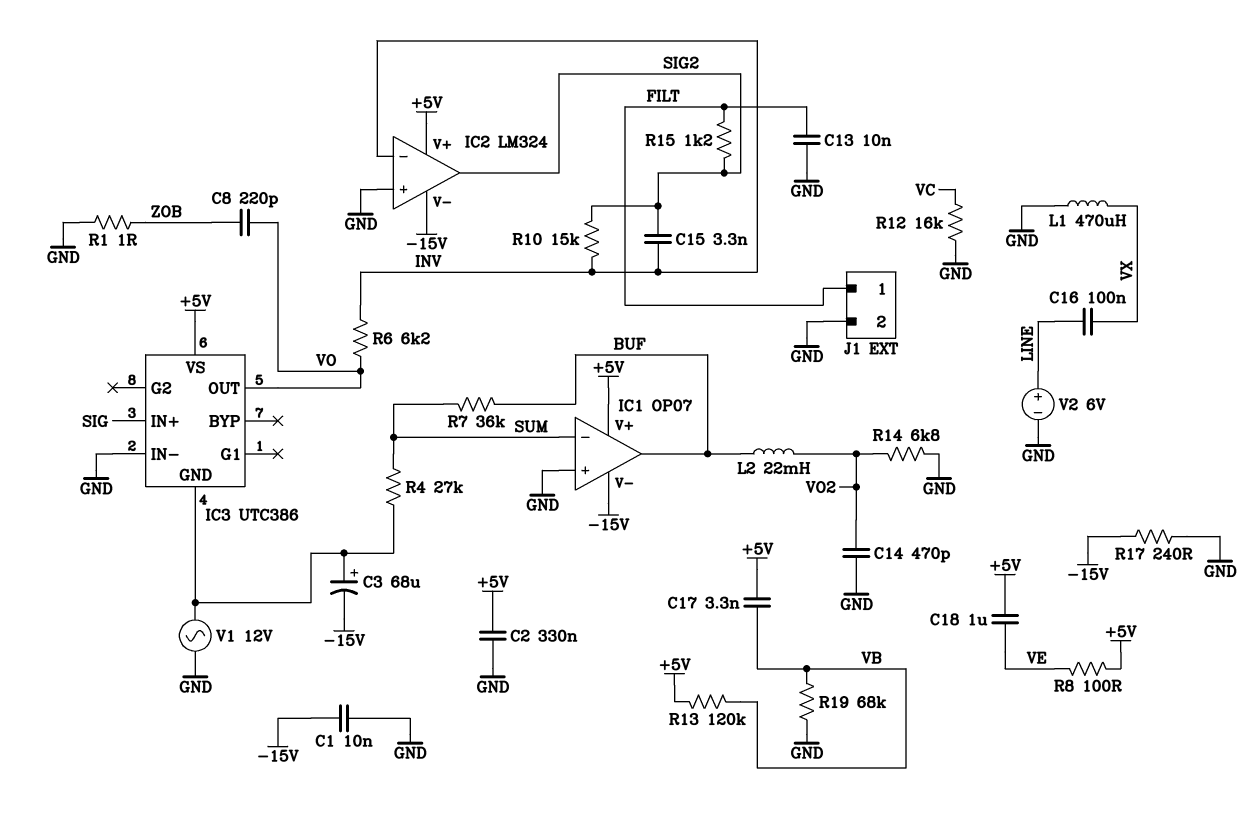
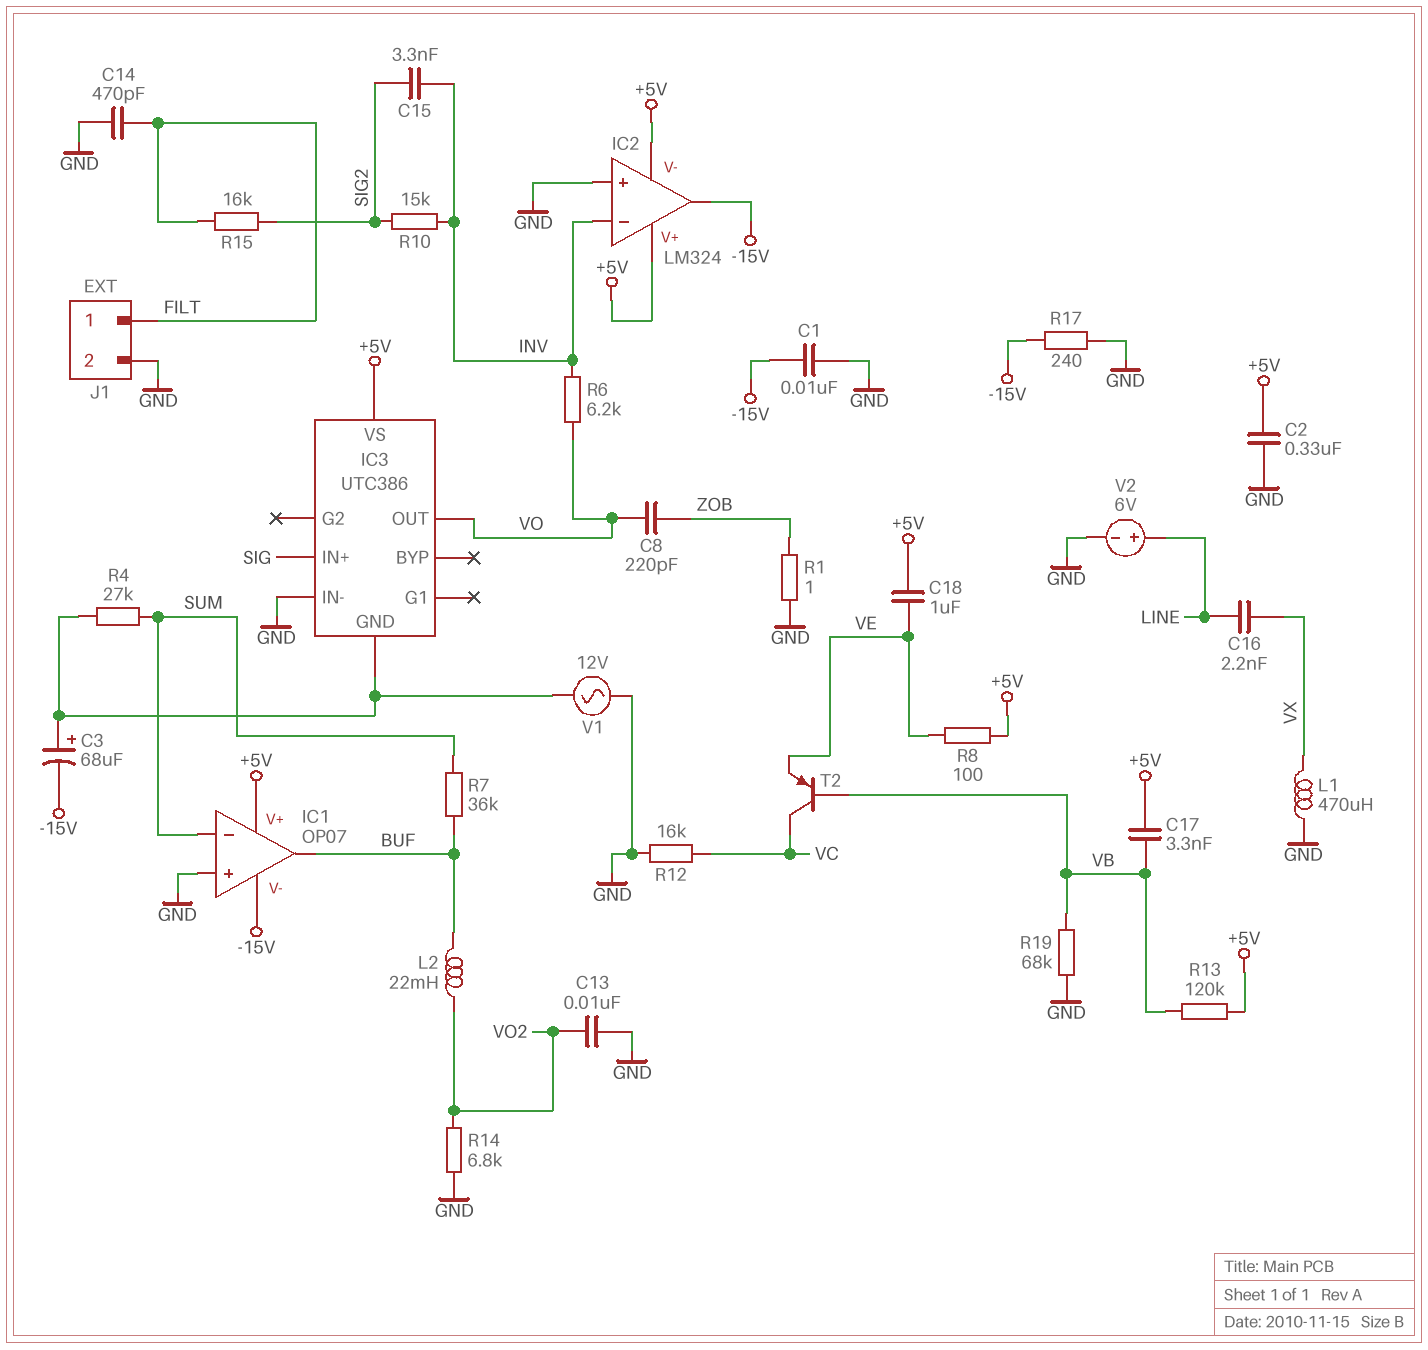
C13: 10nF (FILT, GND) -> 10nF (GND, VO2)
C14: 470pF (GND, VO2) -> 470pF (FILT, GND)
C16: 100nF (LINE, VX) -> 2.2nF (LINE, VX)
IC2 pin V-: -15V -> +5V
IC2 pin out: SIG2 -> -15V
R15: 1.2k (FILT, SIG2) -> 16k (FILT, SIG2)
T2: none -> PNP (B VB, C VC, E VE)

